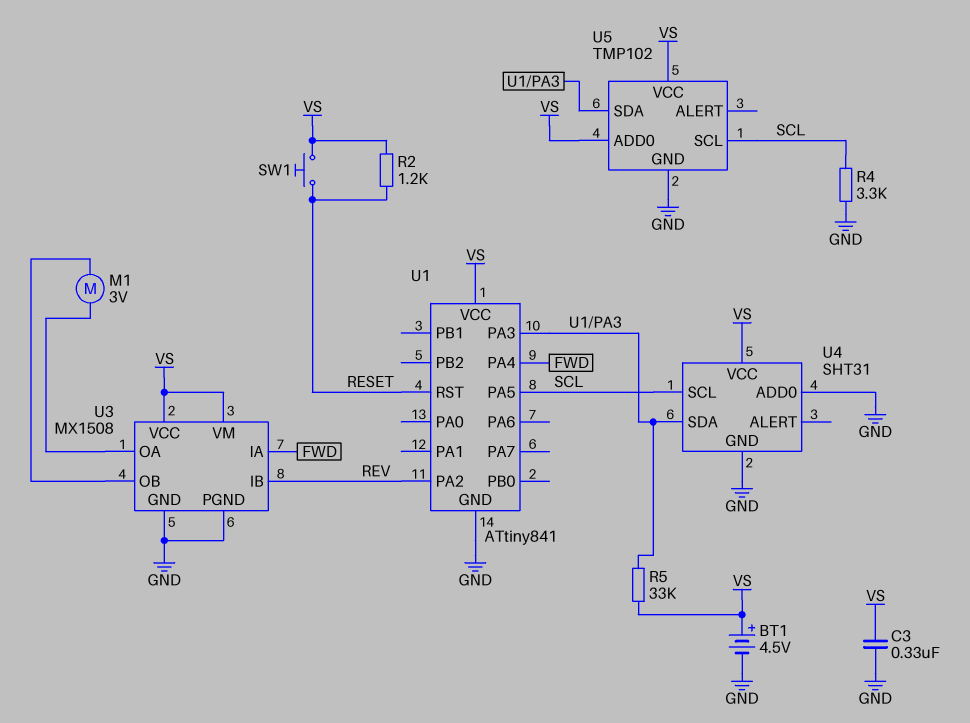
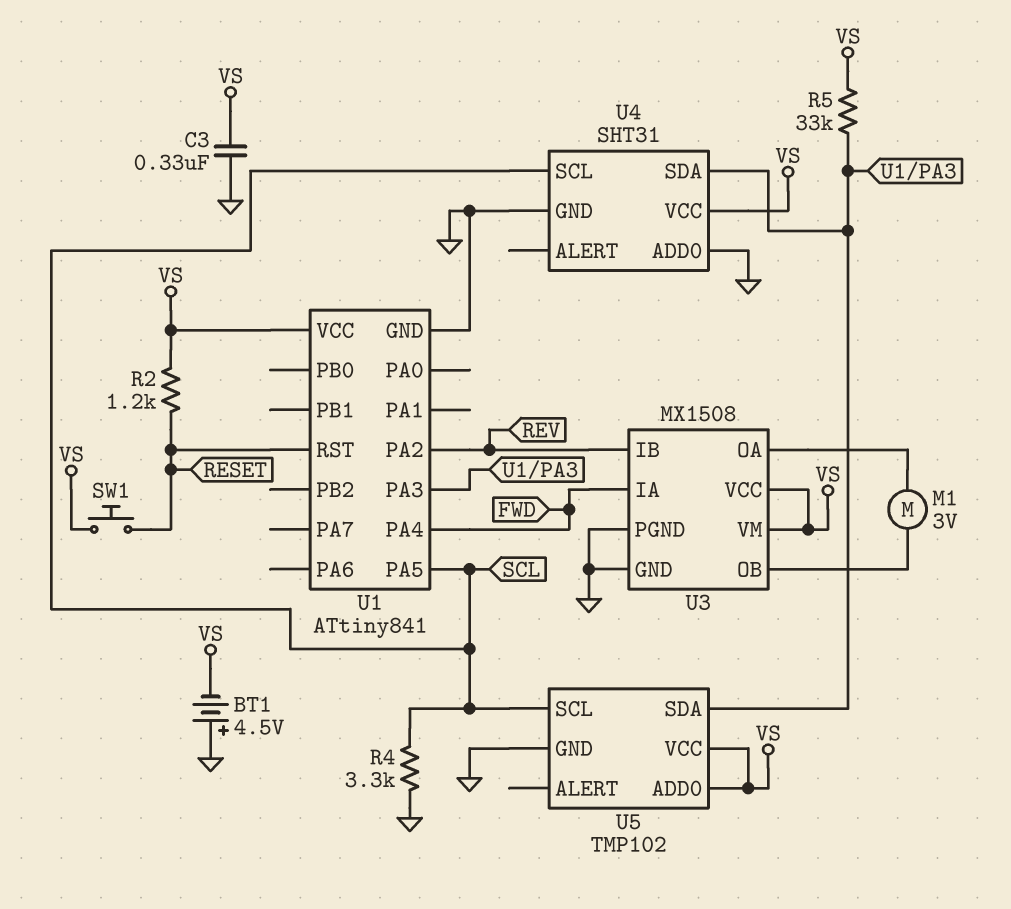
BT1: 4.5V (plus VS, minus GND) -> 4.5V (plus GND, minus VS)

